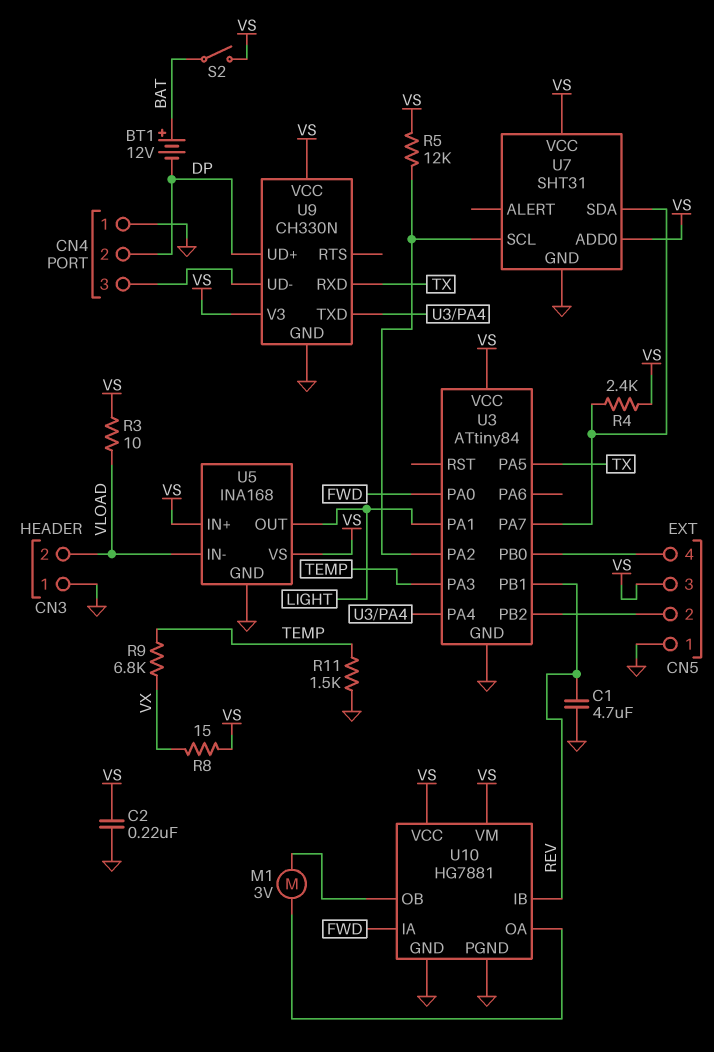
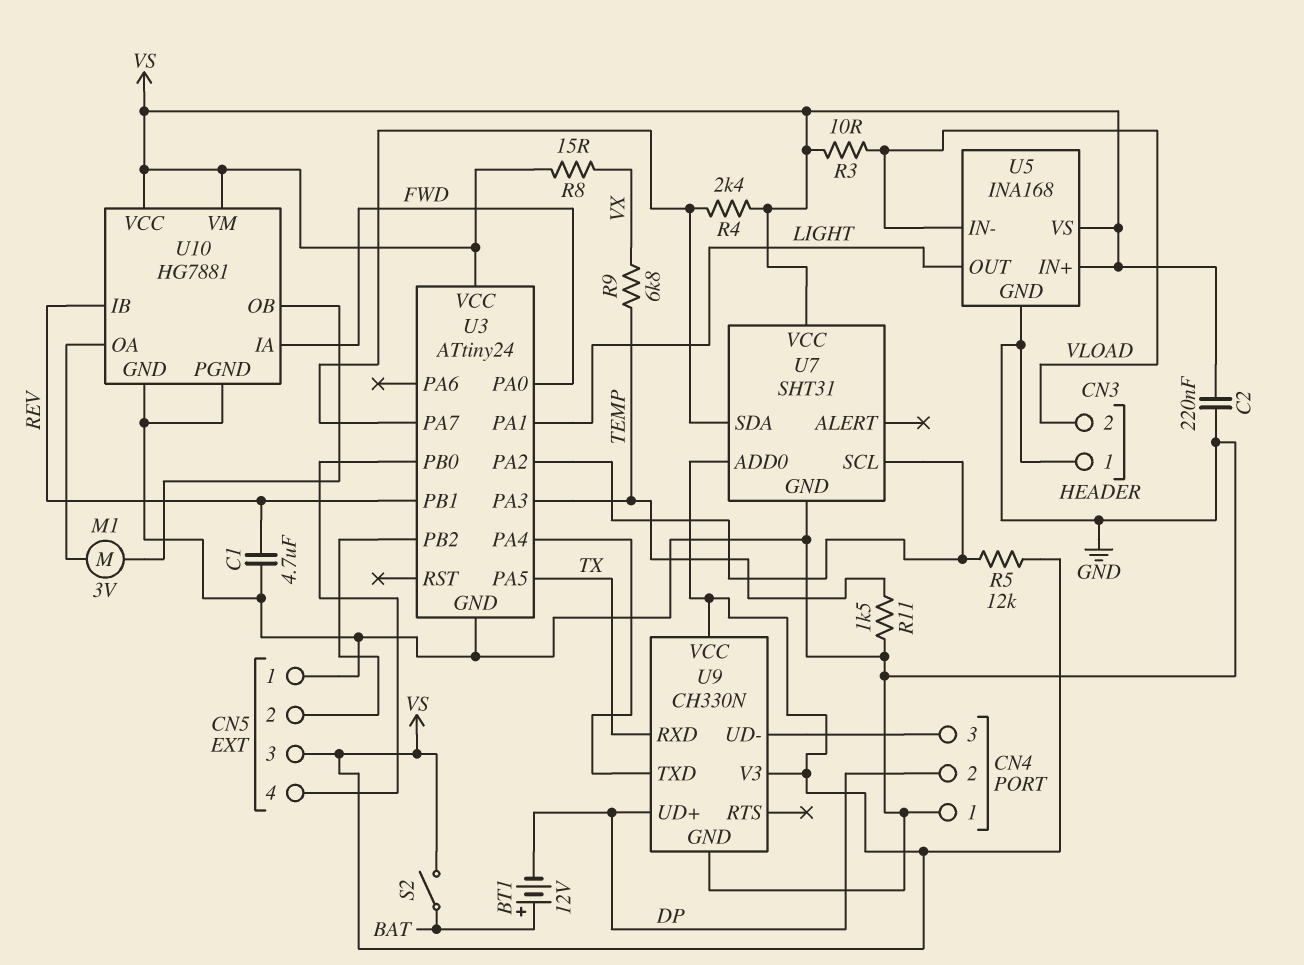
U3: ATtiny84 -> ATtiny24

